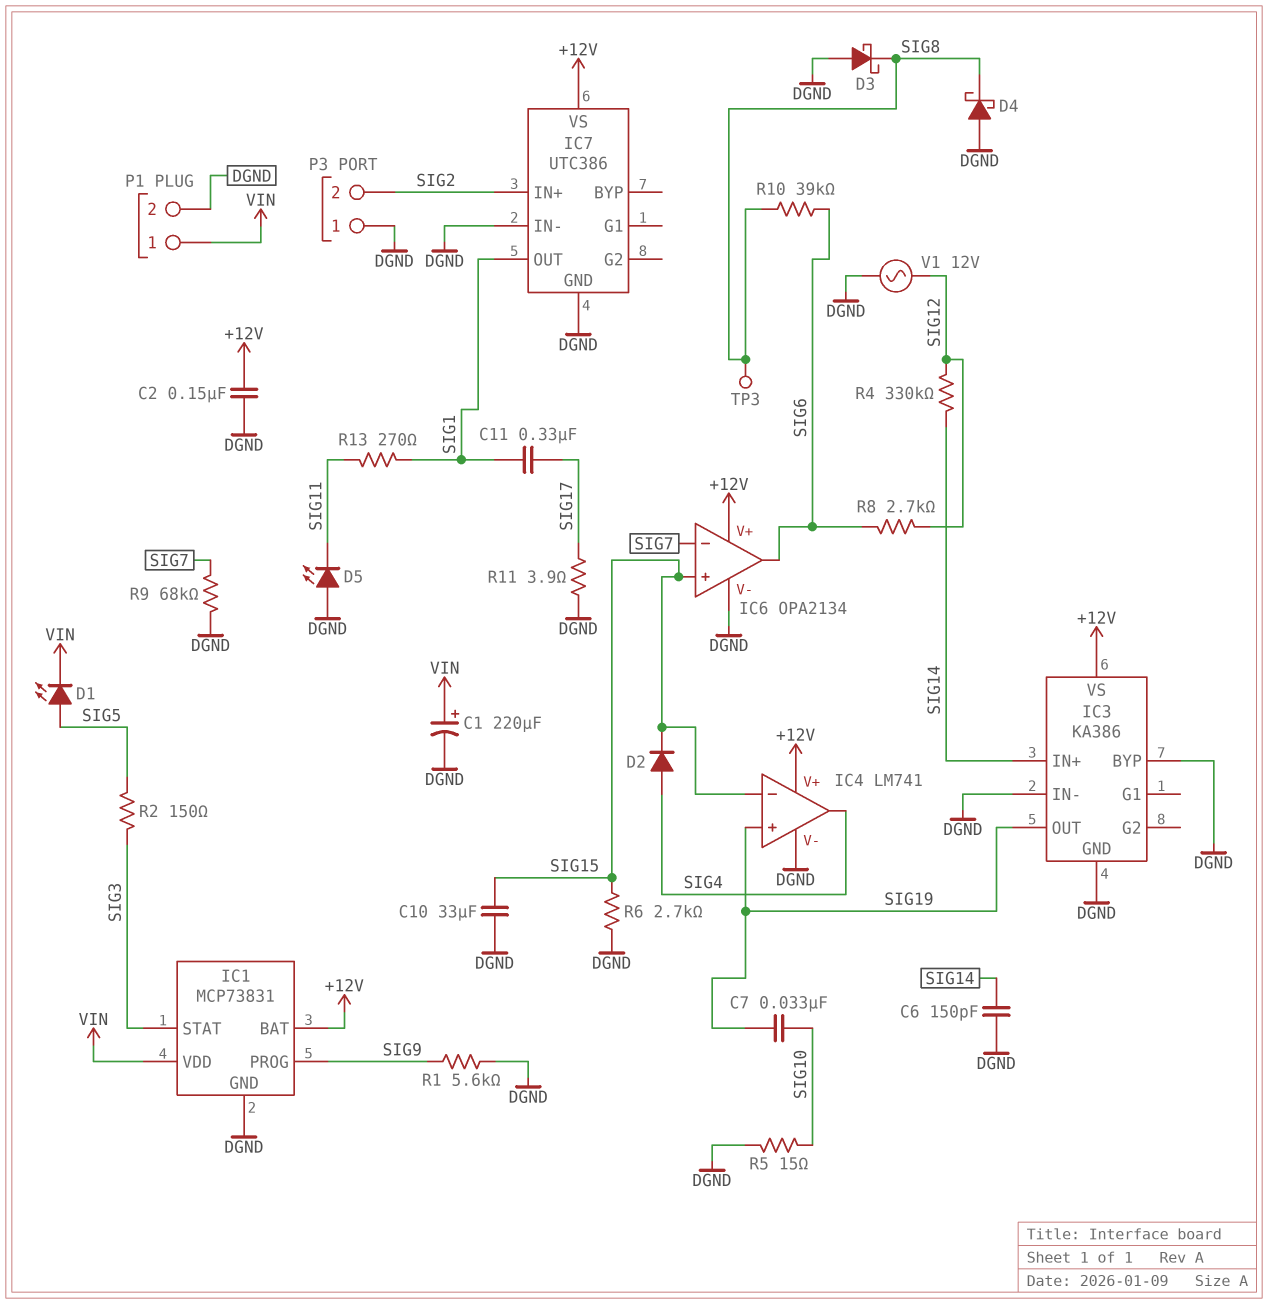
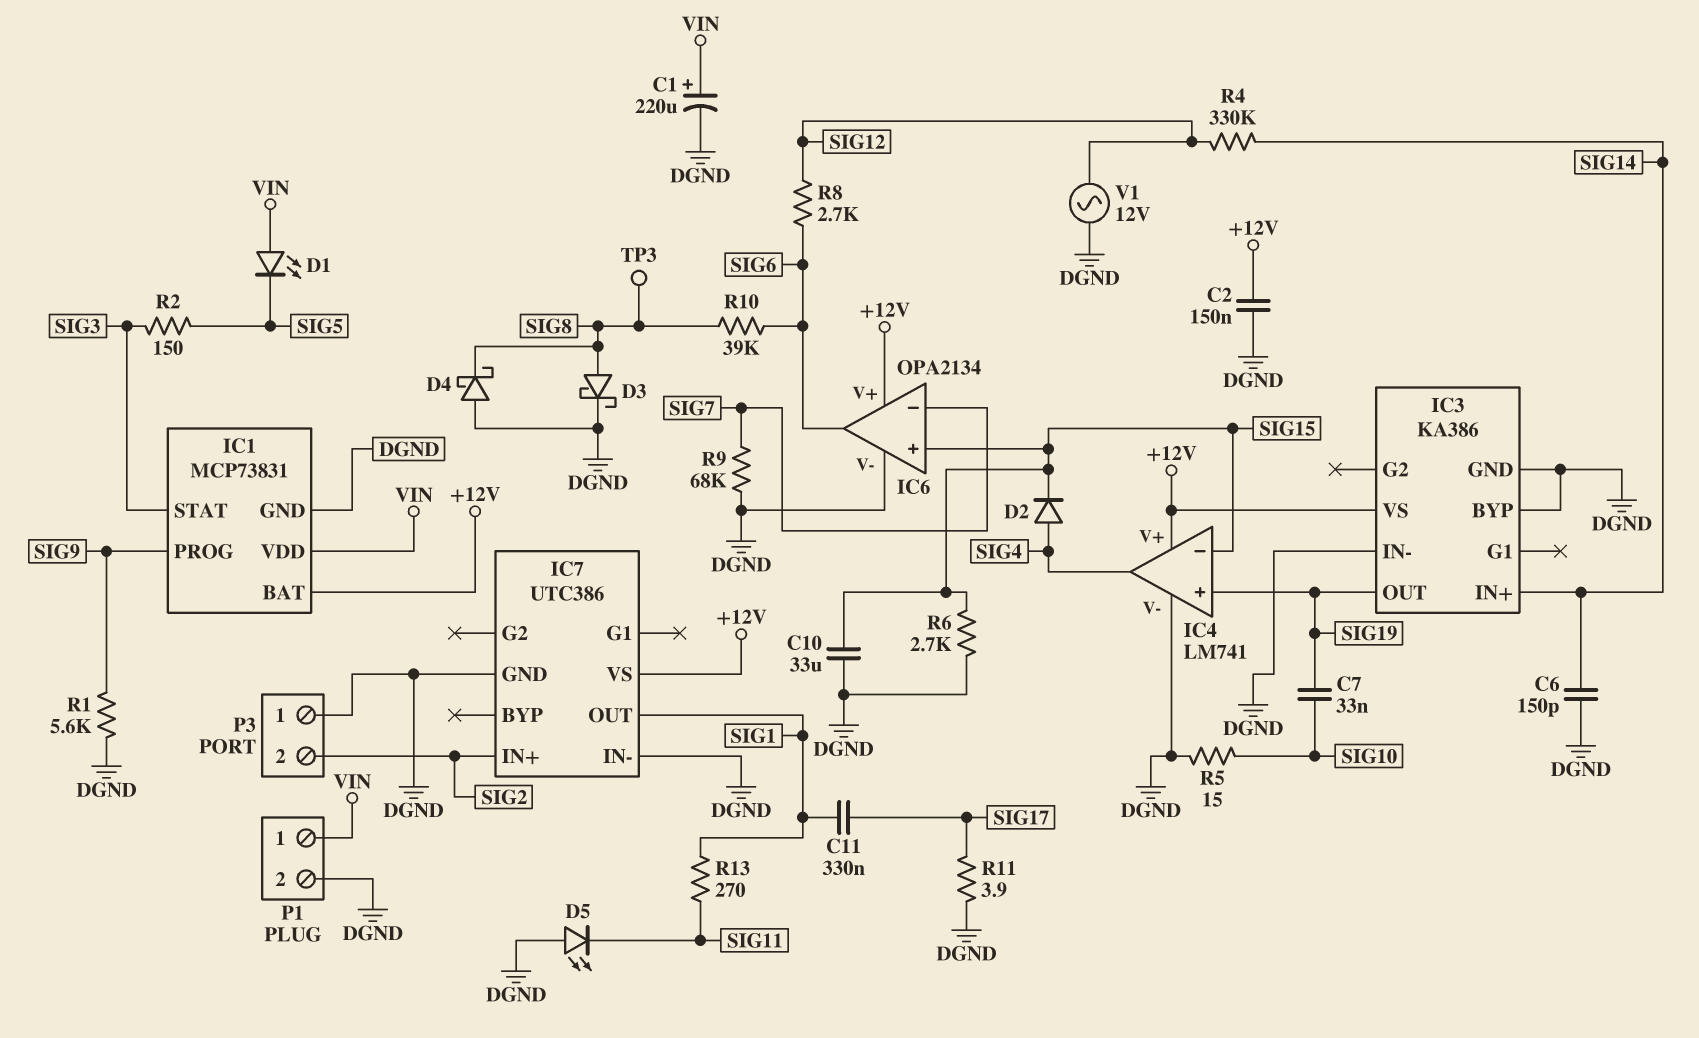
D1: LED (A SIG5, K VIN) -> LED (A VIN, K SIG5)
D3: schottky (A DGND, K SIG8) -> schottky (A SIG8, K DGND)

